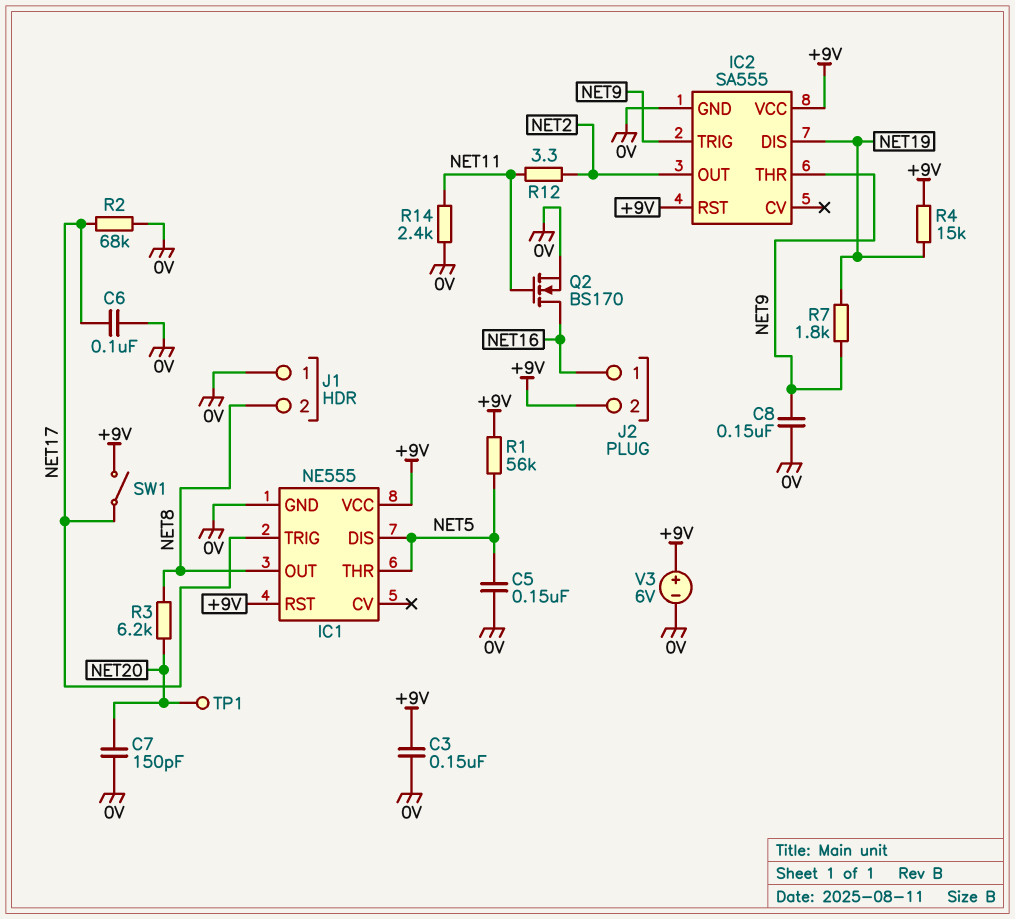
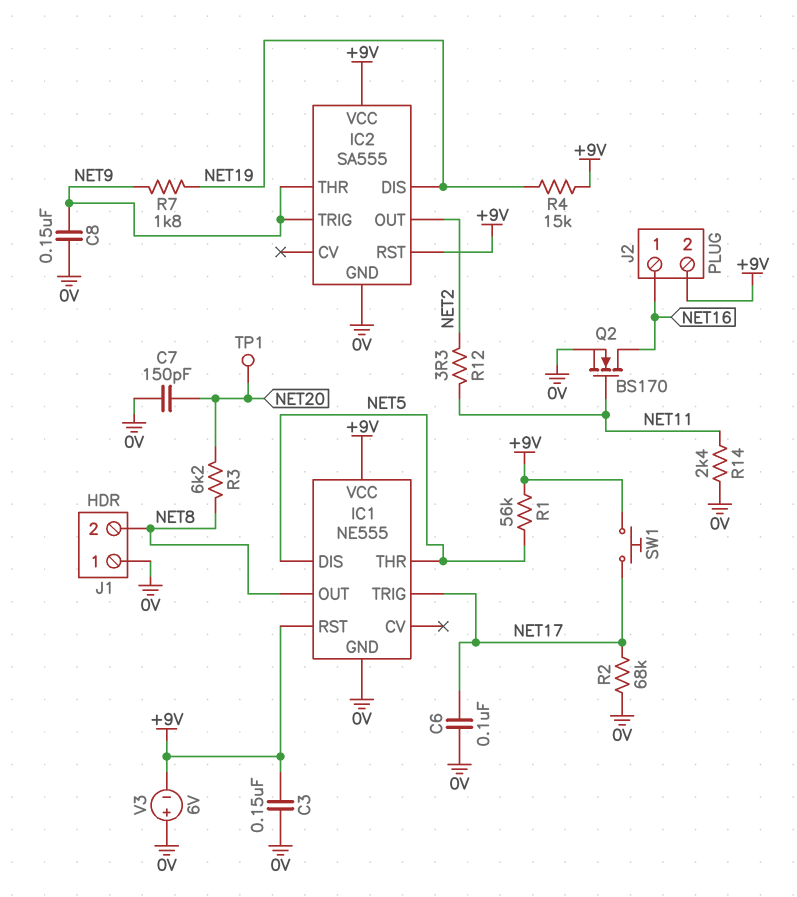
C5: 150nF (0V, NET5) -> none
SW1: switch (+9V, NET17) -> button (+9V, NET17)
V3: 6V (plus +9V, minus 0V) -> 6V (plus 0V, minus +9V)

